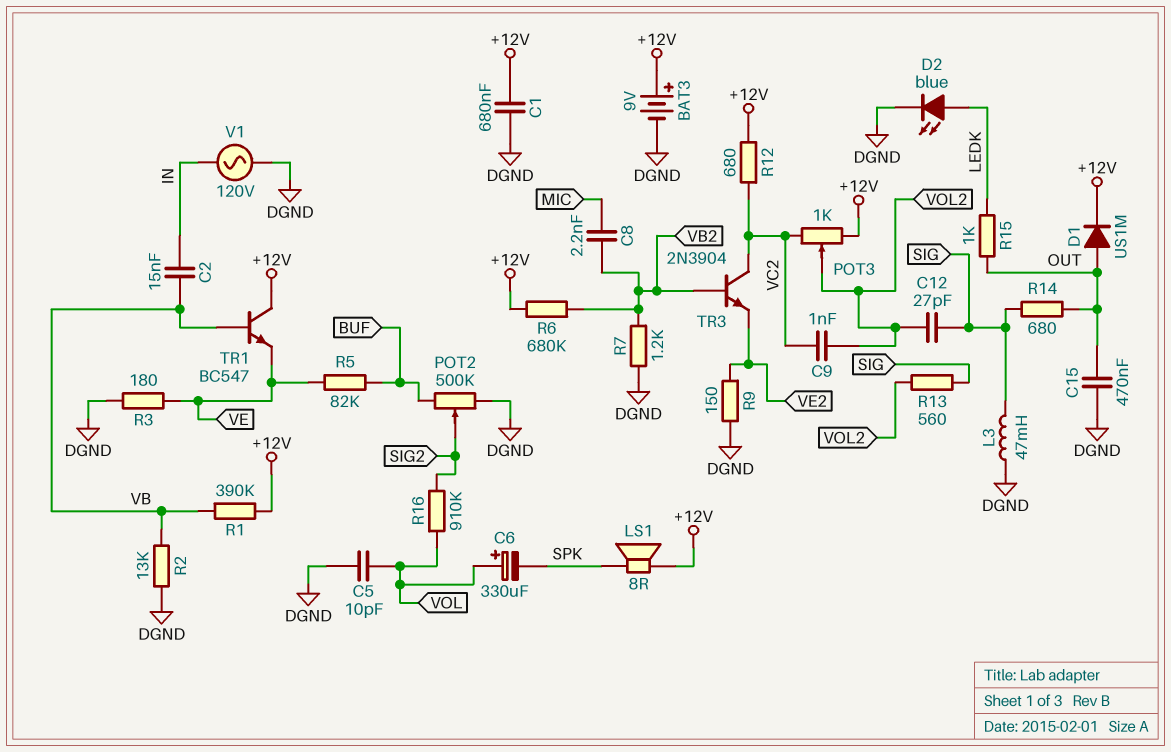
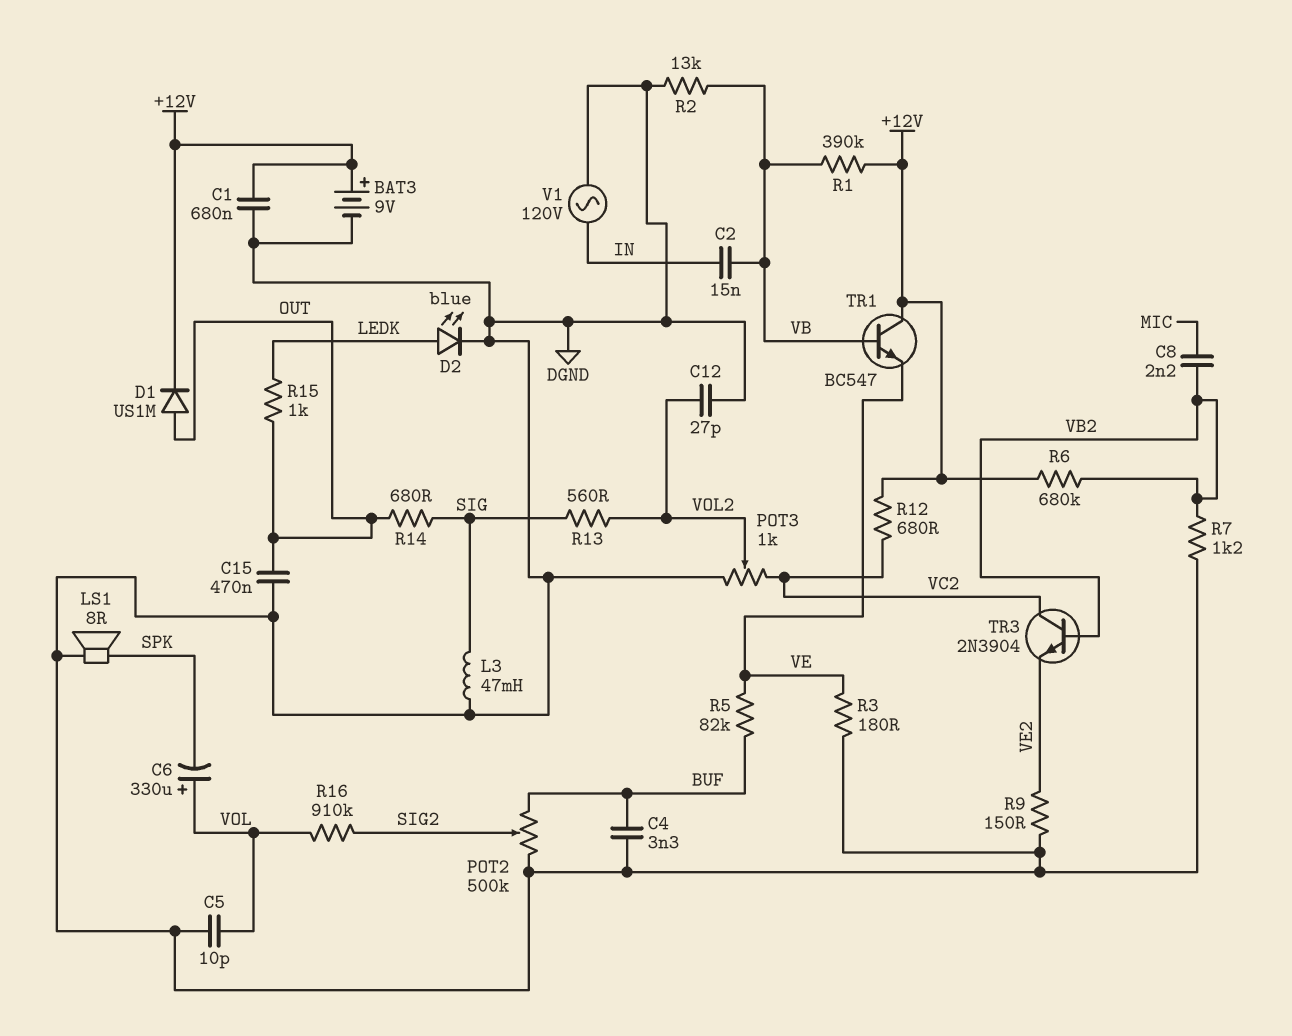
C4: none -> 3.3nF (BUF, DGND)
C9: 1nF (VC2, VOL2) -> none
C12: 27pF (SIG, VOL2) -> 27pF (DGND, VOL2)
LS1: speaker 8R (+12V, SPK) -> speaker 8R (DGND, SPK)
POT3: 1k (+12V, VC2, wiper VOL2) -> 1k (DGND, VC2, wiper VOL2)

